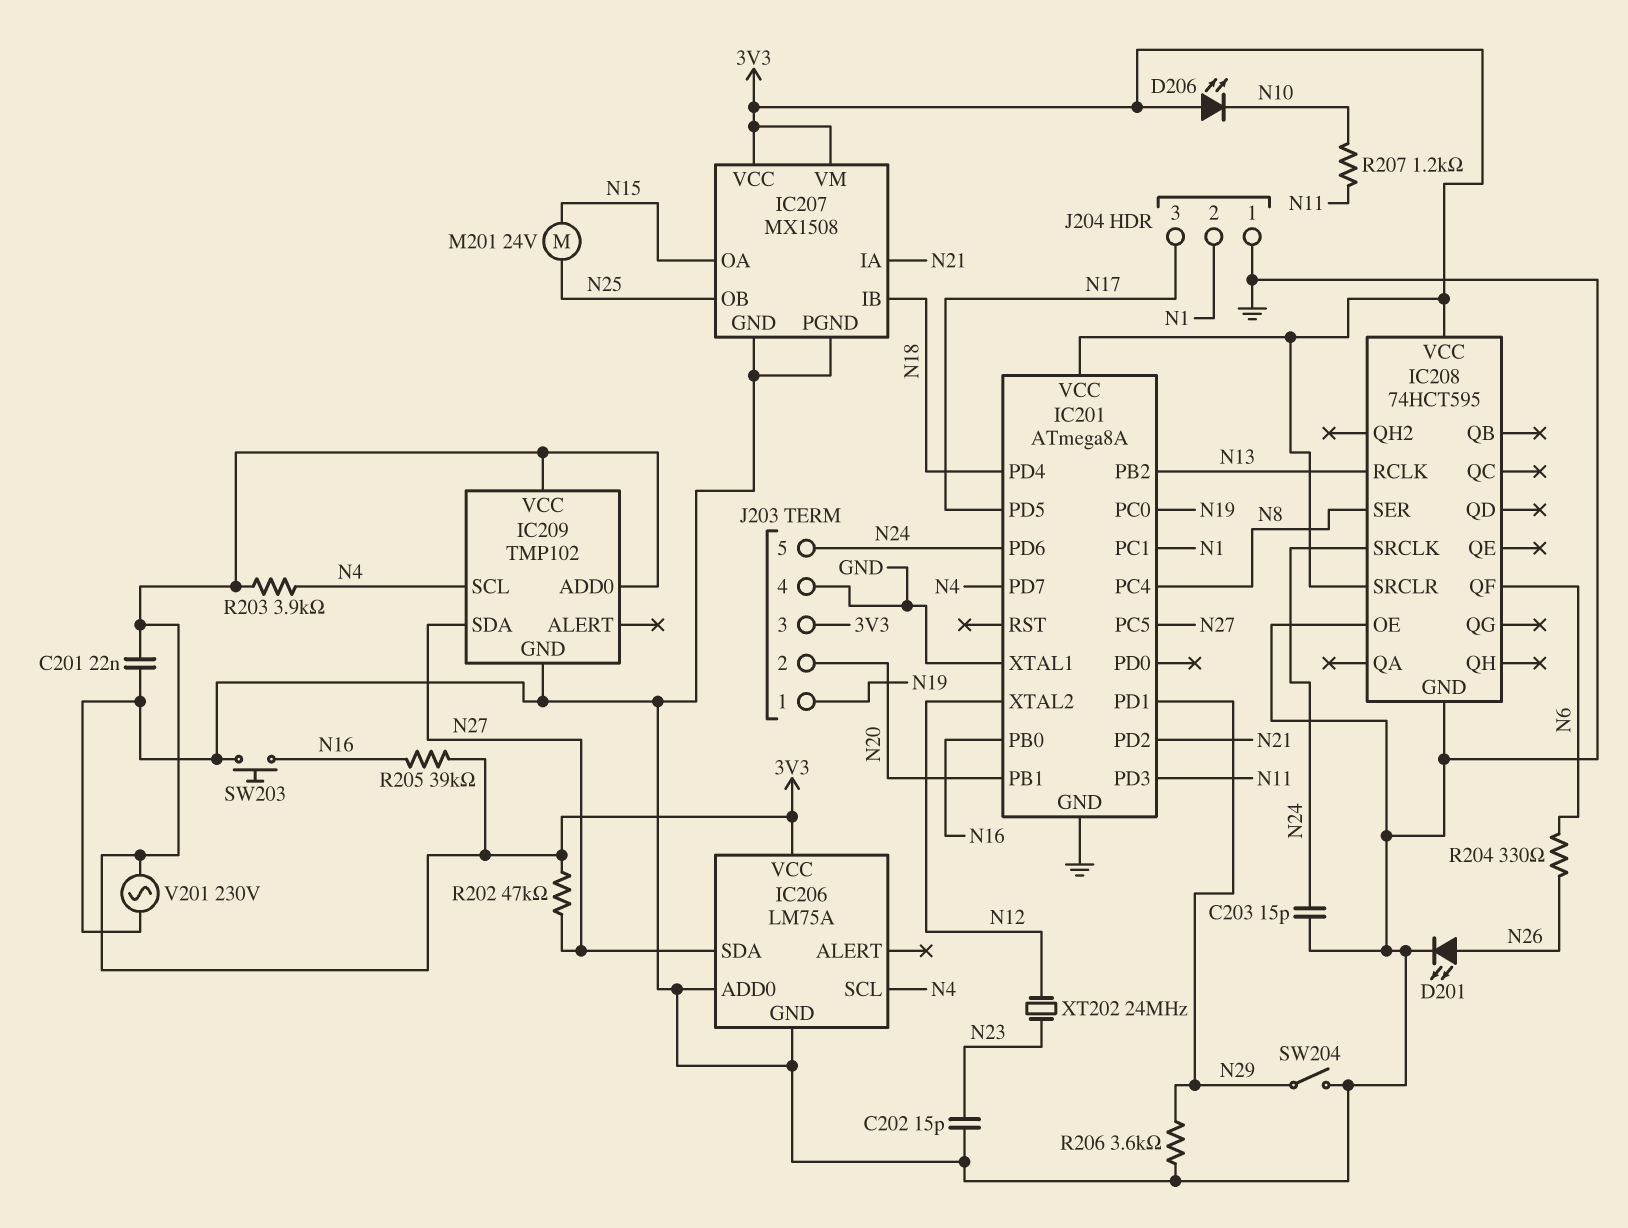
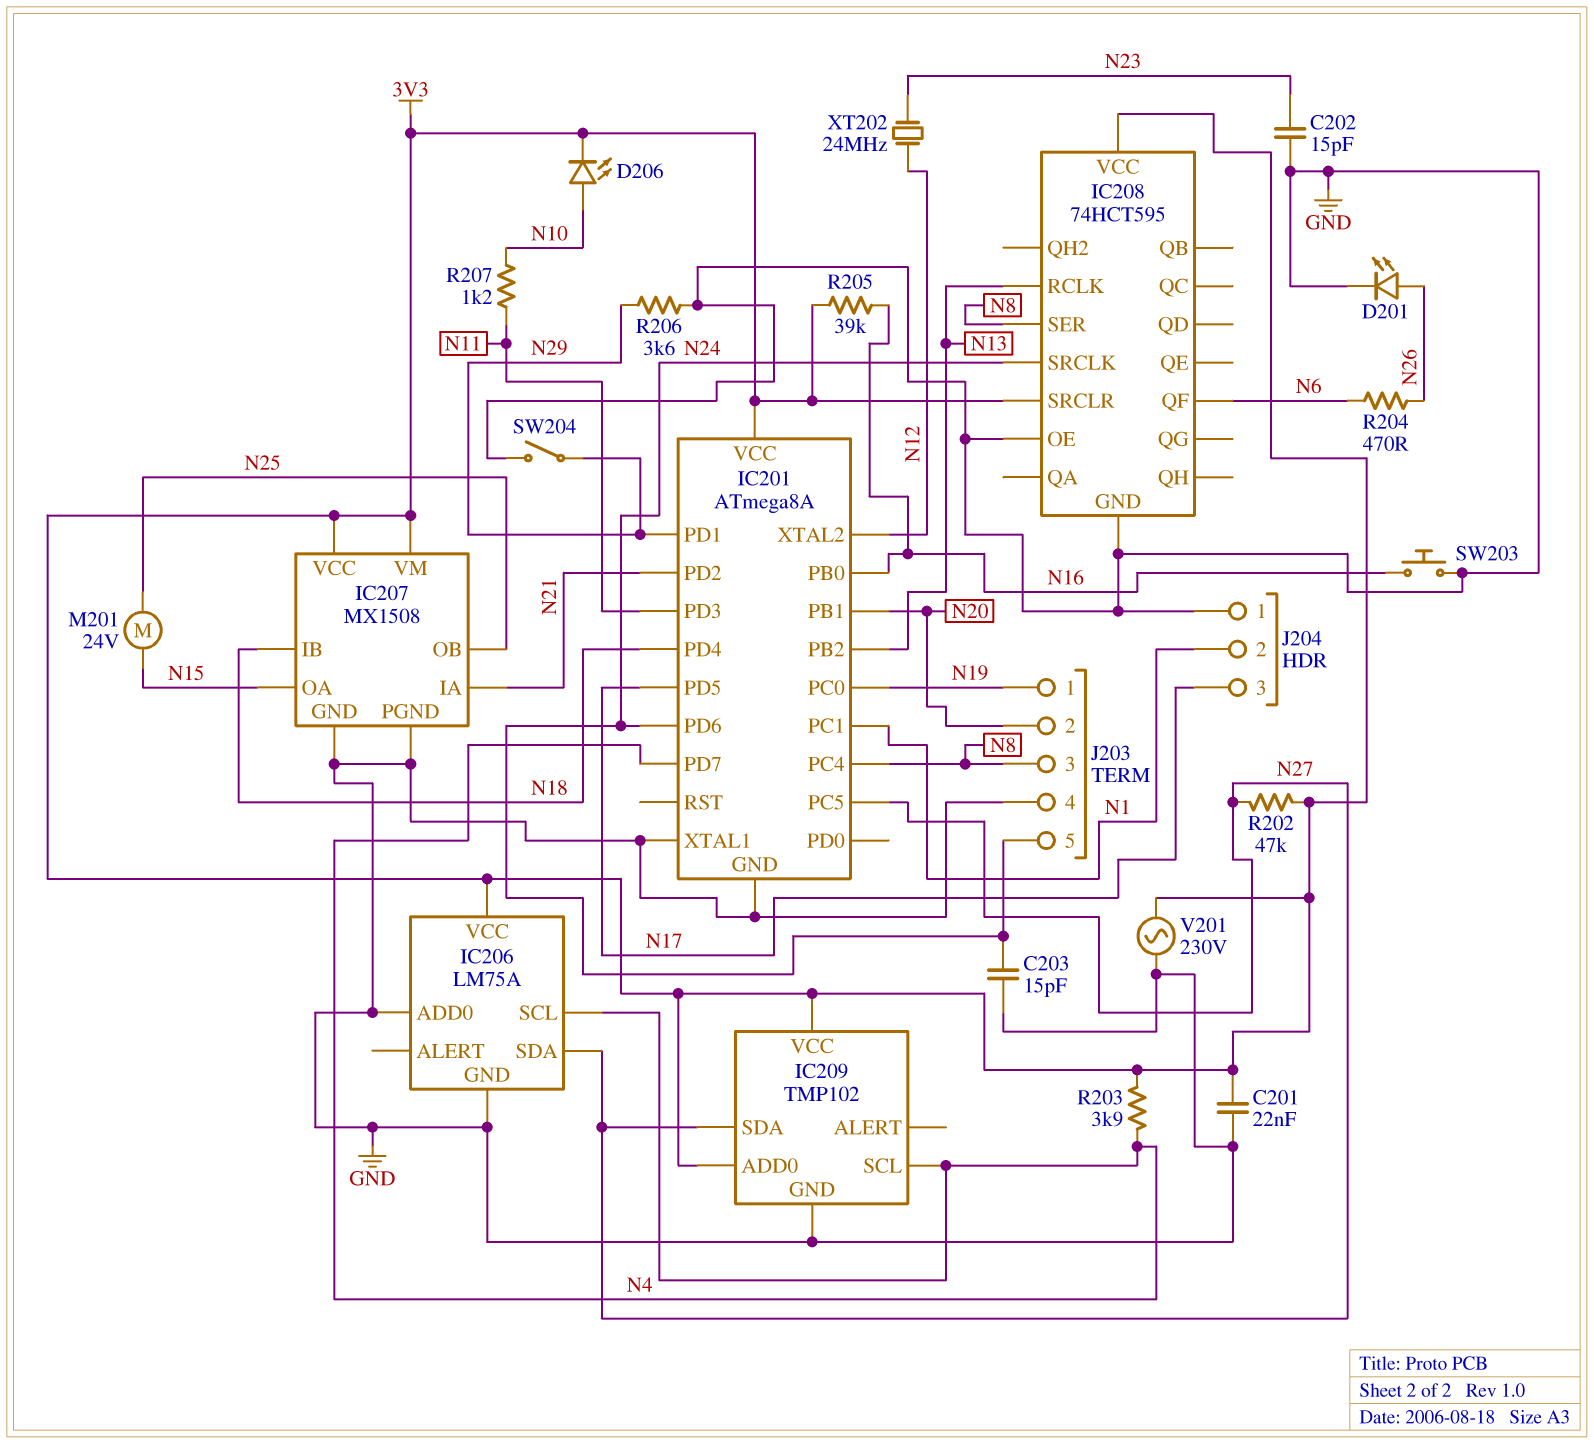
D206: LED (A 3V3, K N10) -> LED (A N10, K 3V3)
J203 pin 3: 3V3 -> N8
R204: 330 (N6, N26) -> 470 (N6, N26)

